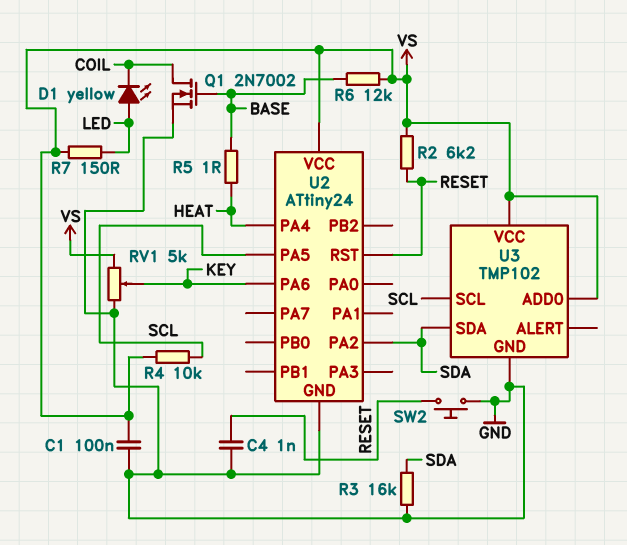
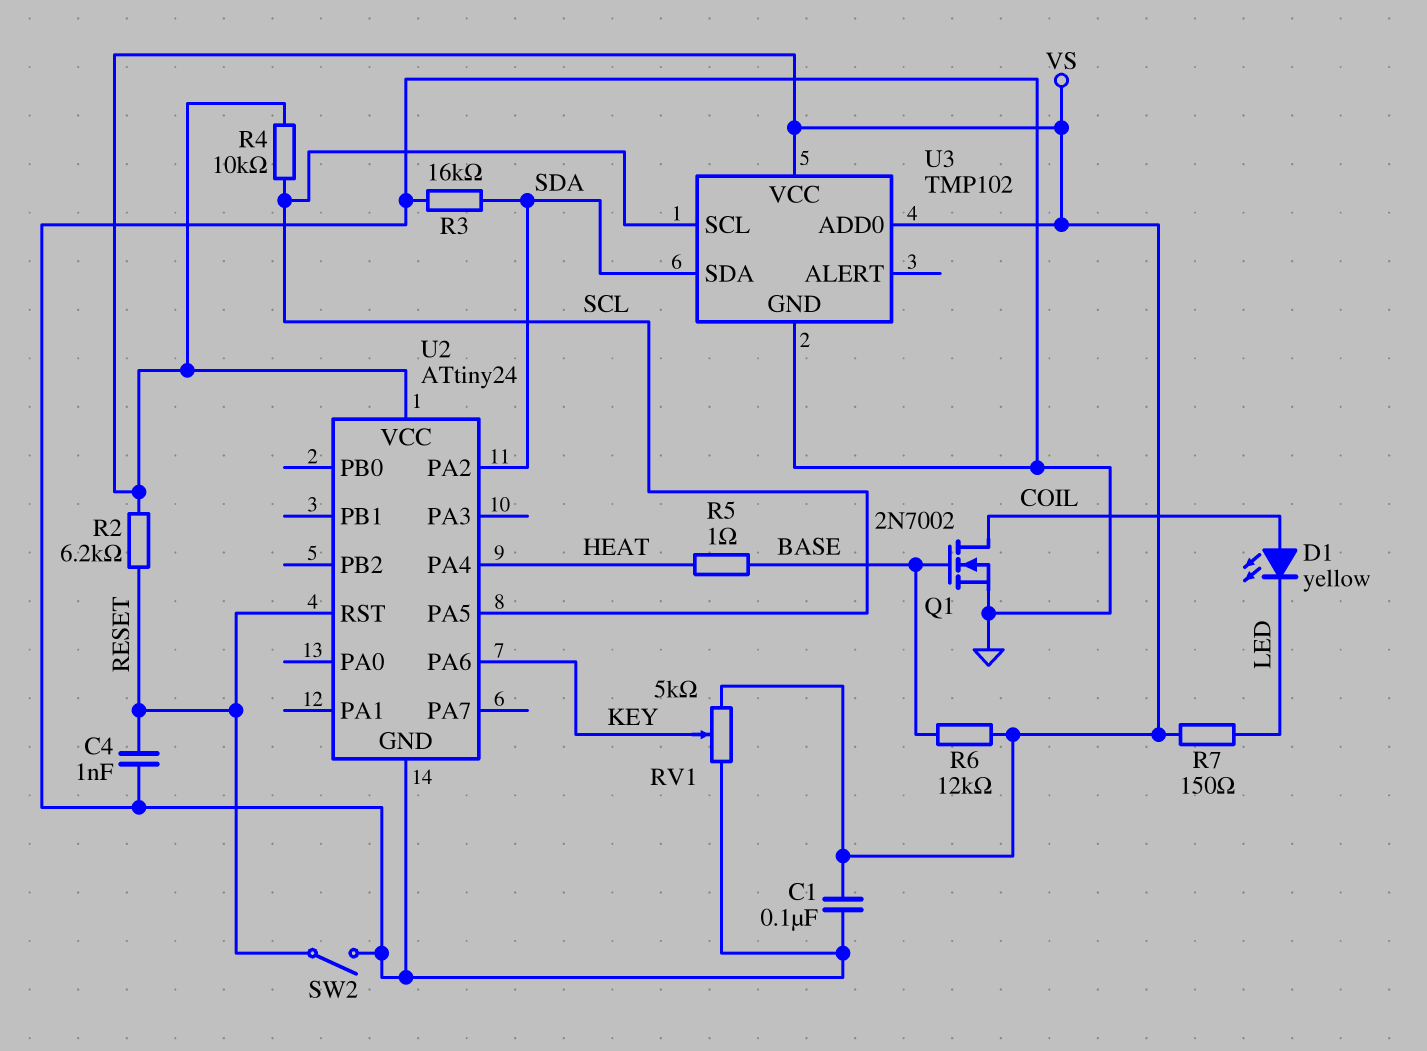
D1: LED yellow (A LED, K COIL) -> LED yellow (A COIL, K LED)
SW2: button (GND, RESET) -> switch (GND, RESET)

